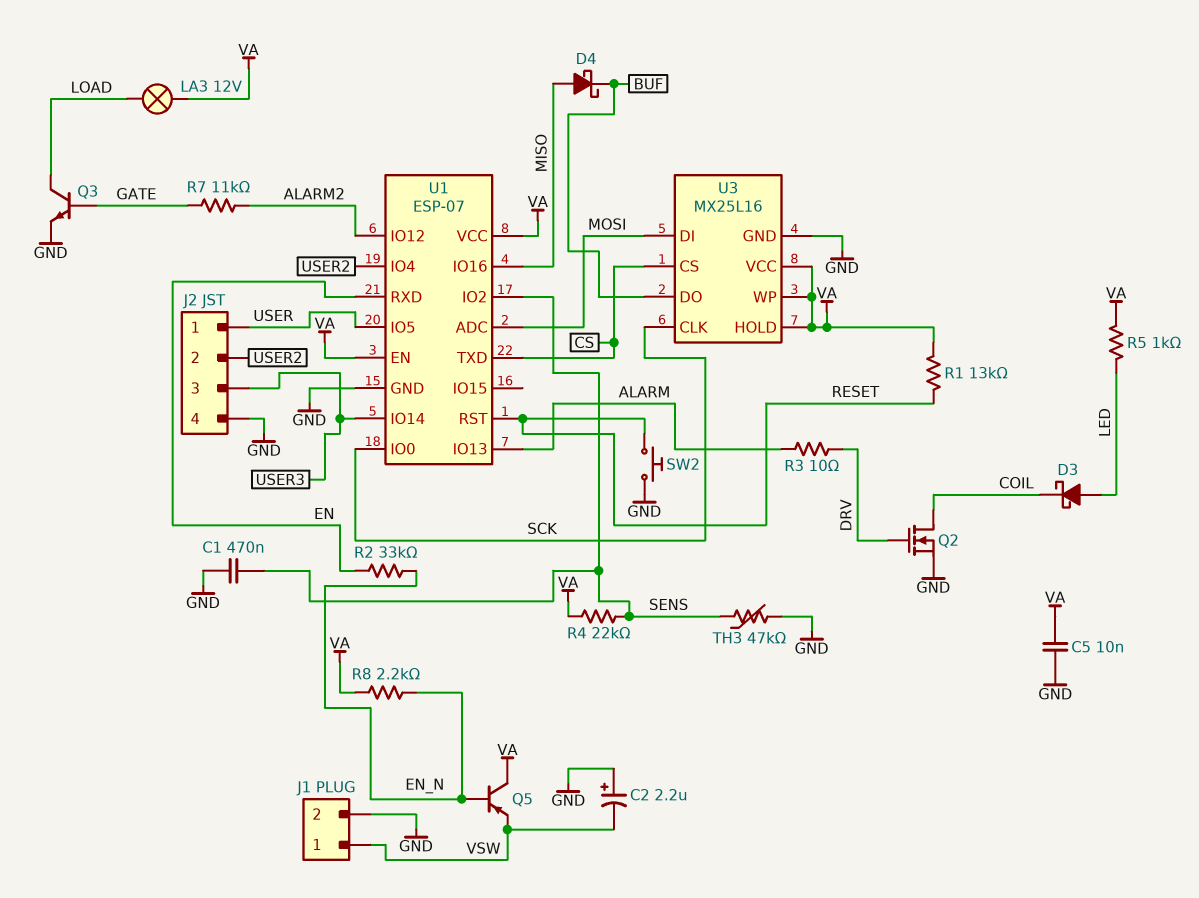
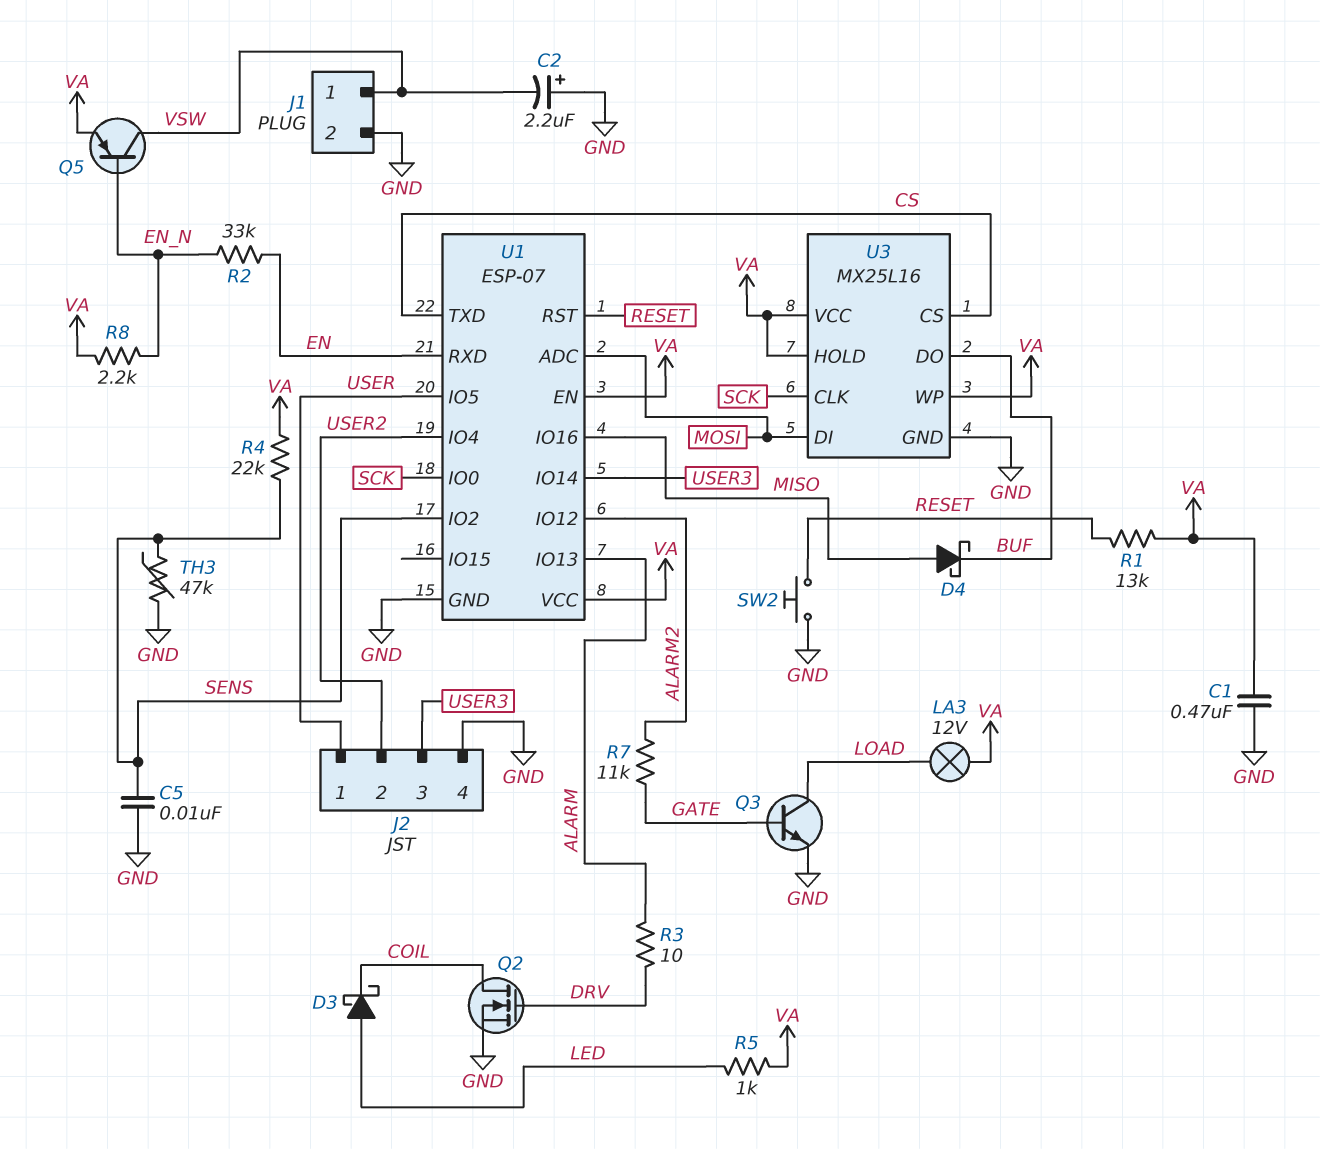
C1: 470nF (GND, SENS) -> 470nF (GND, VA)
C5: 10nF (GND, VA) -> 10nF (GND, SENS)
Q5: PNP (B EN_N, C VA, E VSW) -> PNP (B EN_N, C VSW, E VA)

